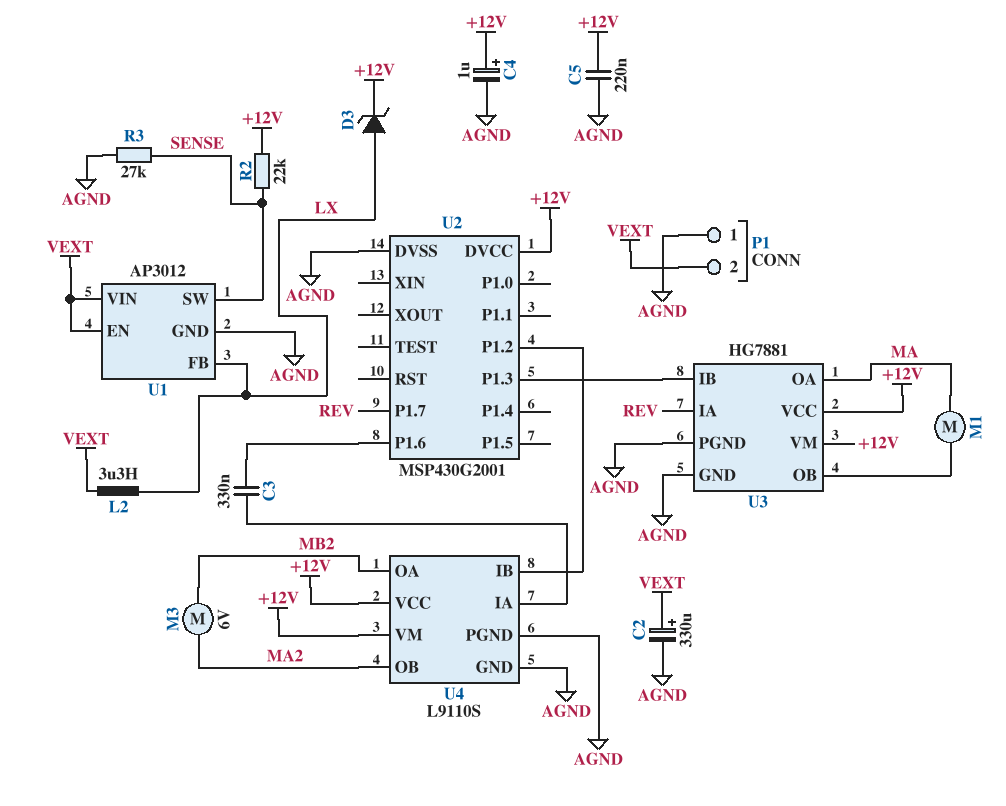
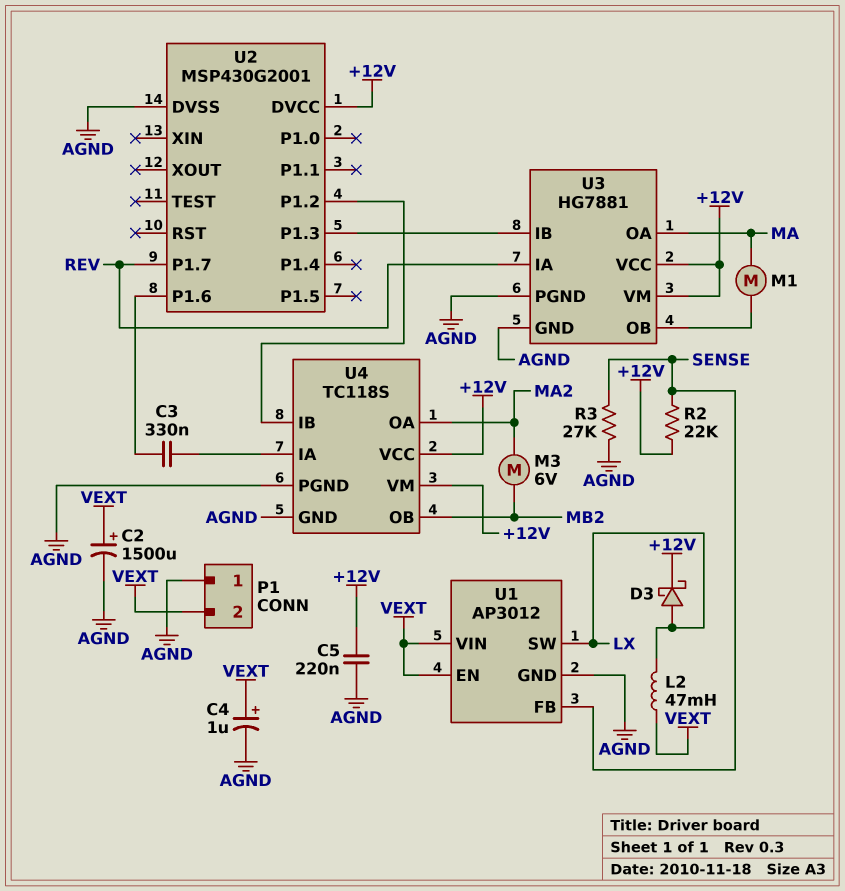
C2: 330uF (plus VEXT, minus AGND) -> 1500uF (plus VEXT, minus AGND)
C4: 1uF (plus +12V, minus AGND) -> 1uF (plus VEXT, minus AGND)
D3: zener (A LX, K +12V) -> schottky (A LX, K +12V)
L2: 3.3uH (LX, VEXT) -> 47mH (LX, VEXT)
U1 pin FB: LX -> SENSE
U1 pin SW: SENSE -> LX
U4: L9110S -> TC118S
U4 pin OA: MB2 -> MA2
U4 pin OB: MA2 -> MB2

